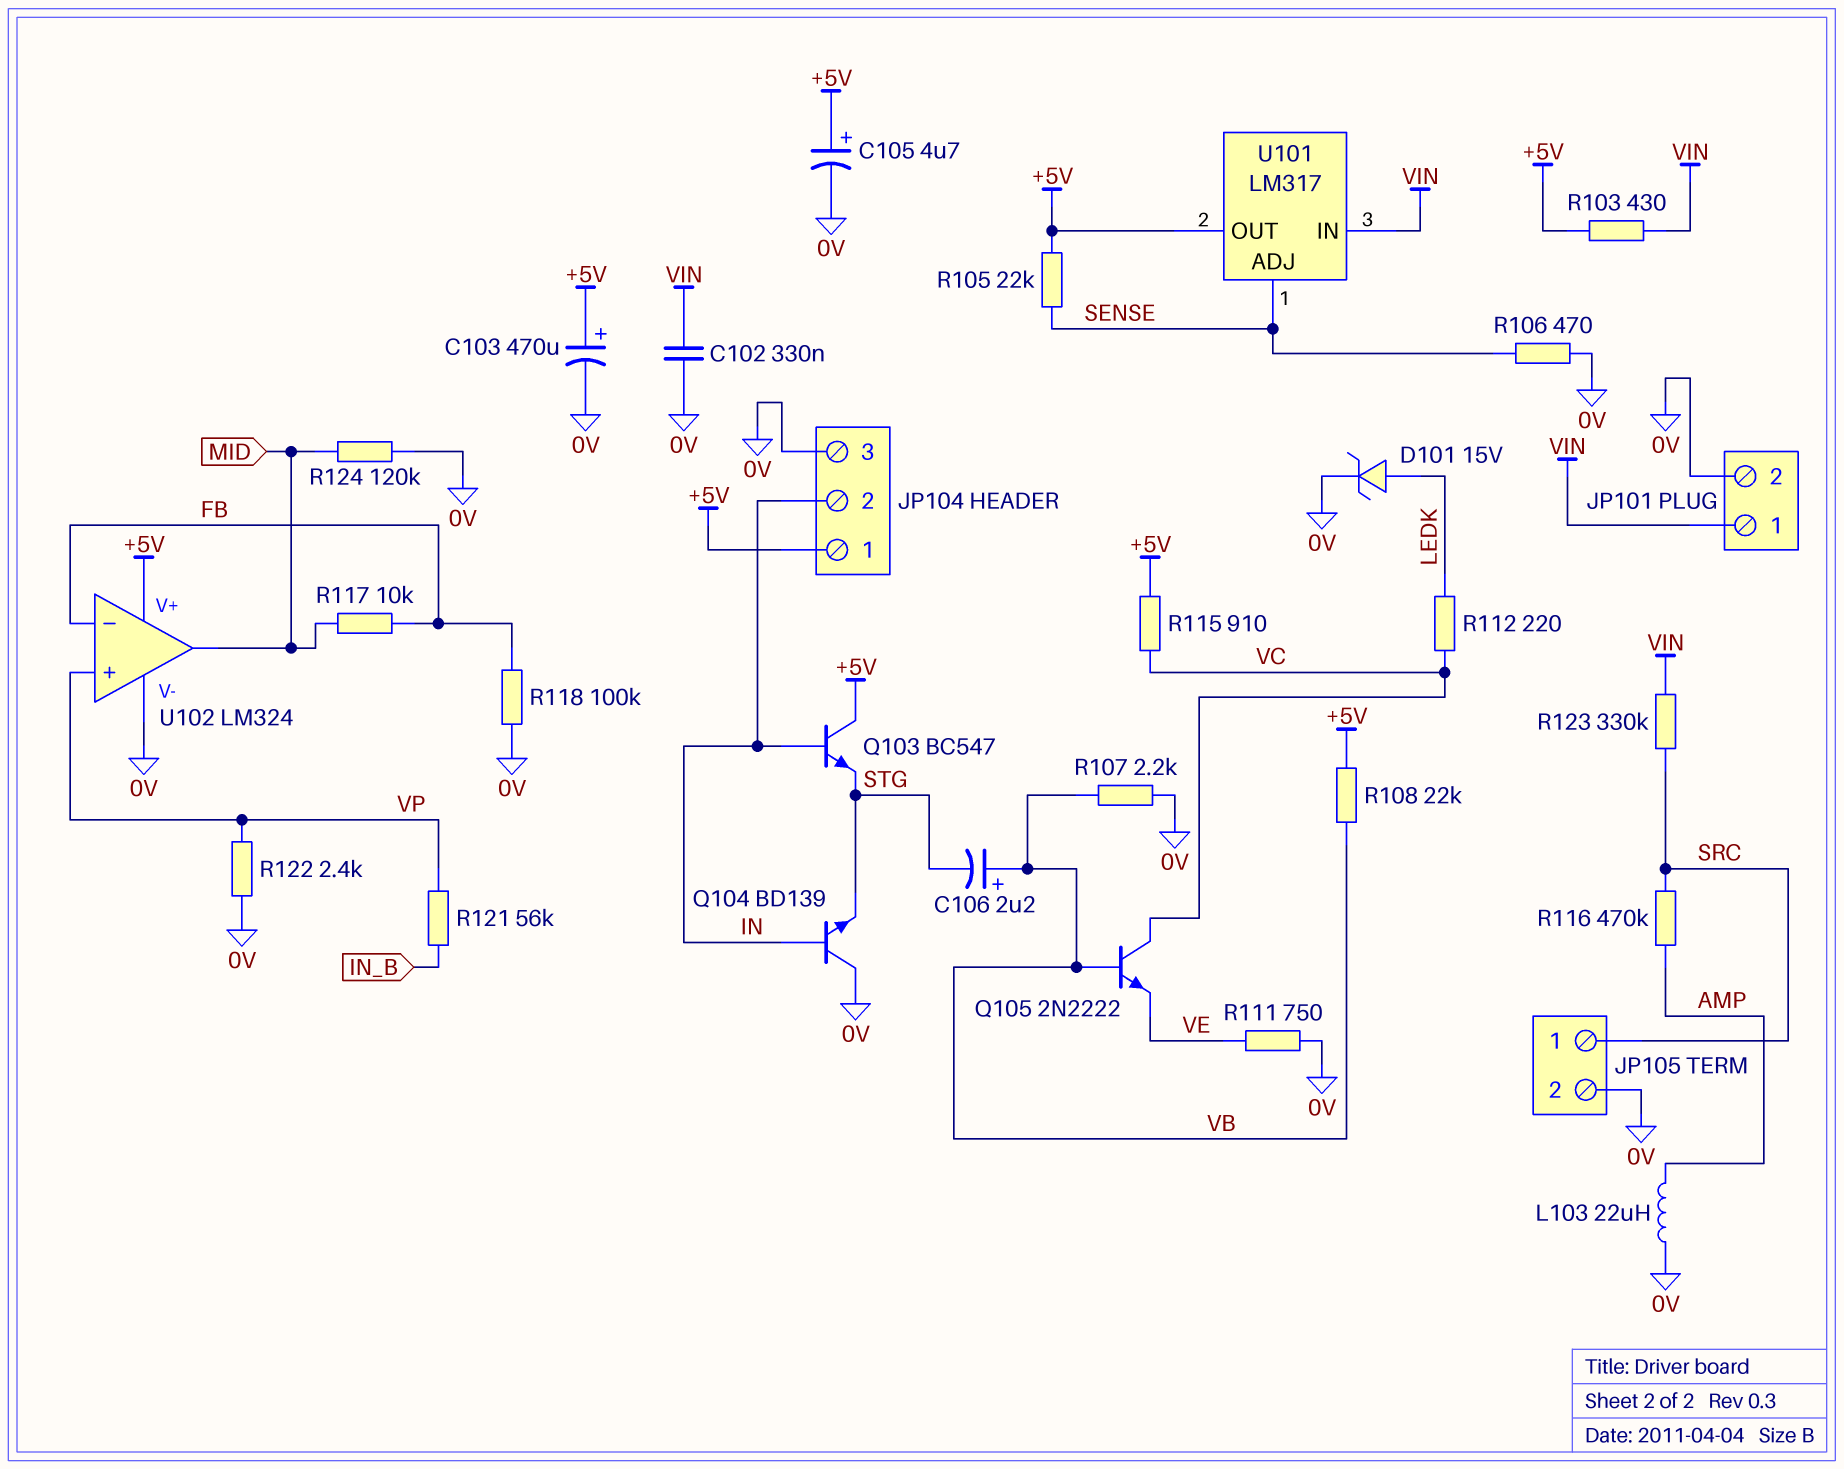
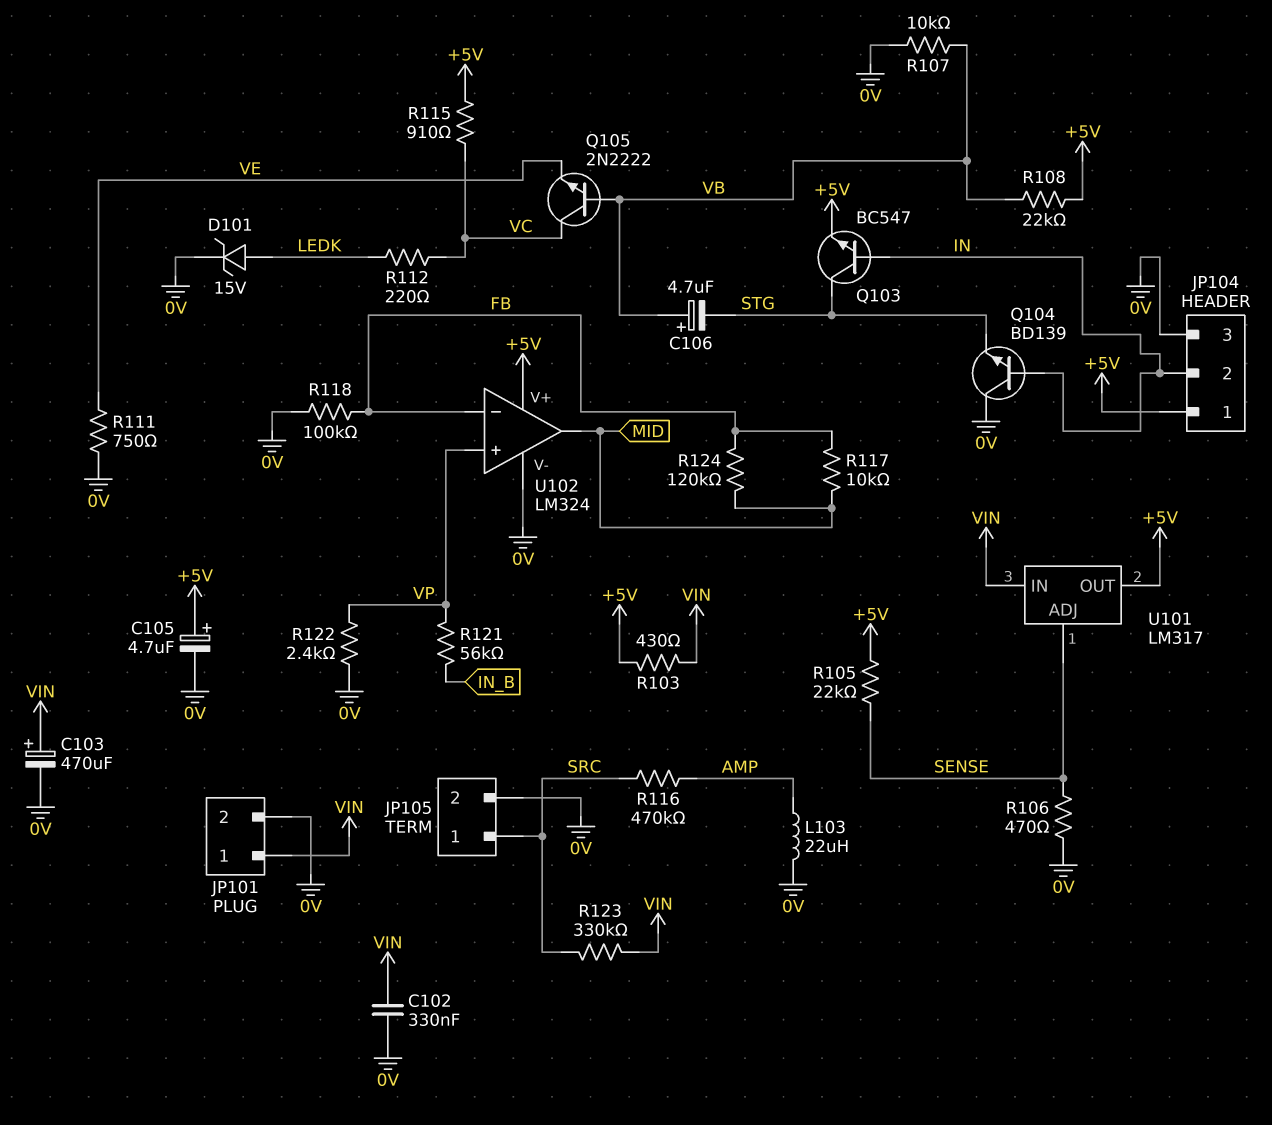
C103: 470uF (plus +5V, minus 0V) -> 470uF (plus VIN, minus 0V)
C106: 2.2uF (plus VB, minus STG) -> 4.7uF (plus VB, minus STG)
Q103: NPN BC547 (B IN, C +5V, E STG) -> NPN BC547 (B IN, C STG, E +5V)
R107: 2.2k (0V, VB) -> 10k (0V, VB)
R124: 120k (0V, MID) -> 120k (FB, MID)

